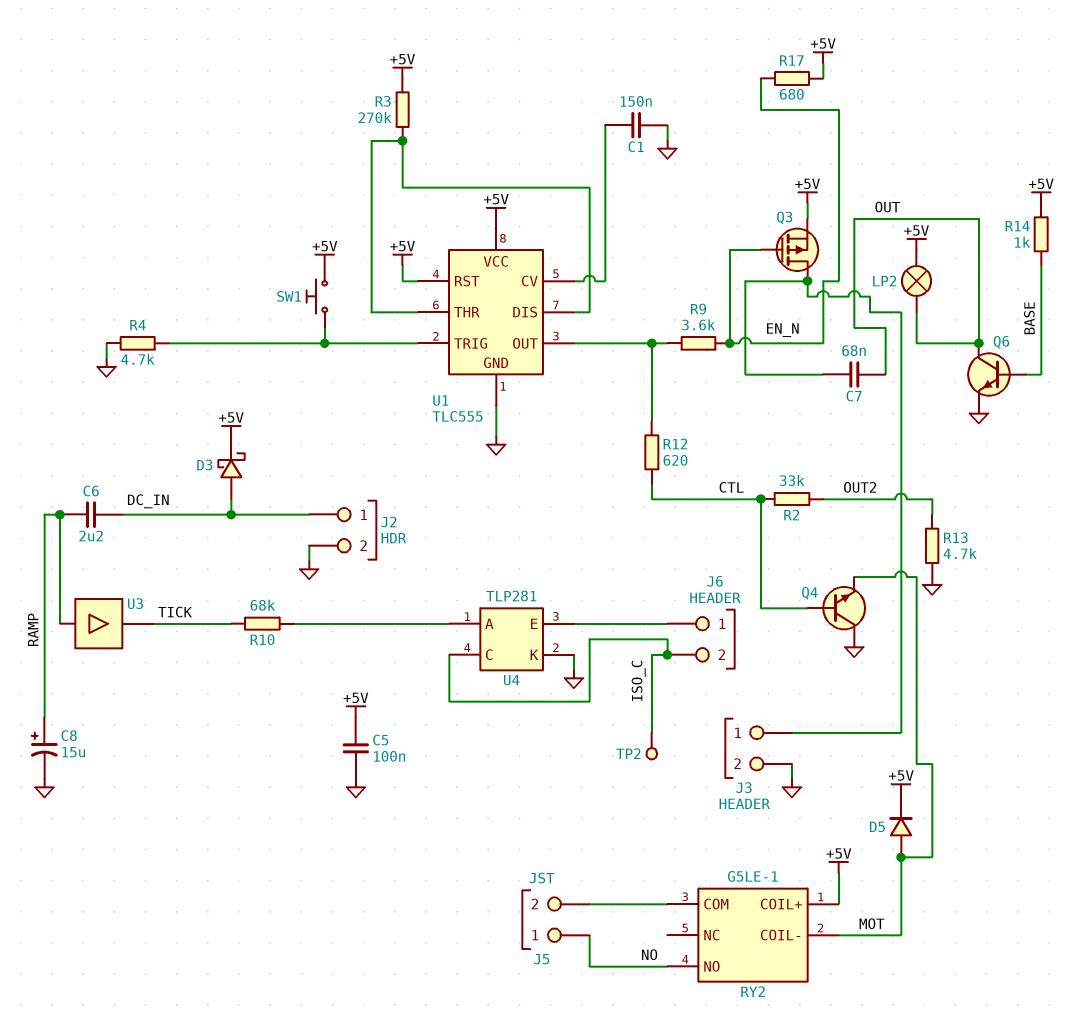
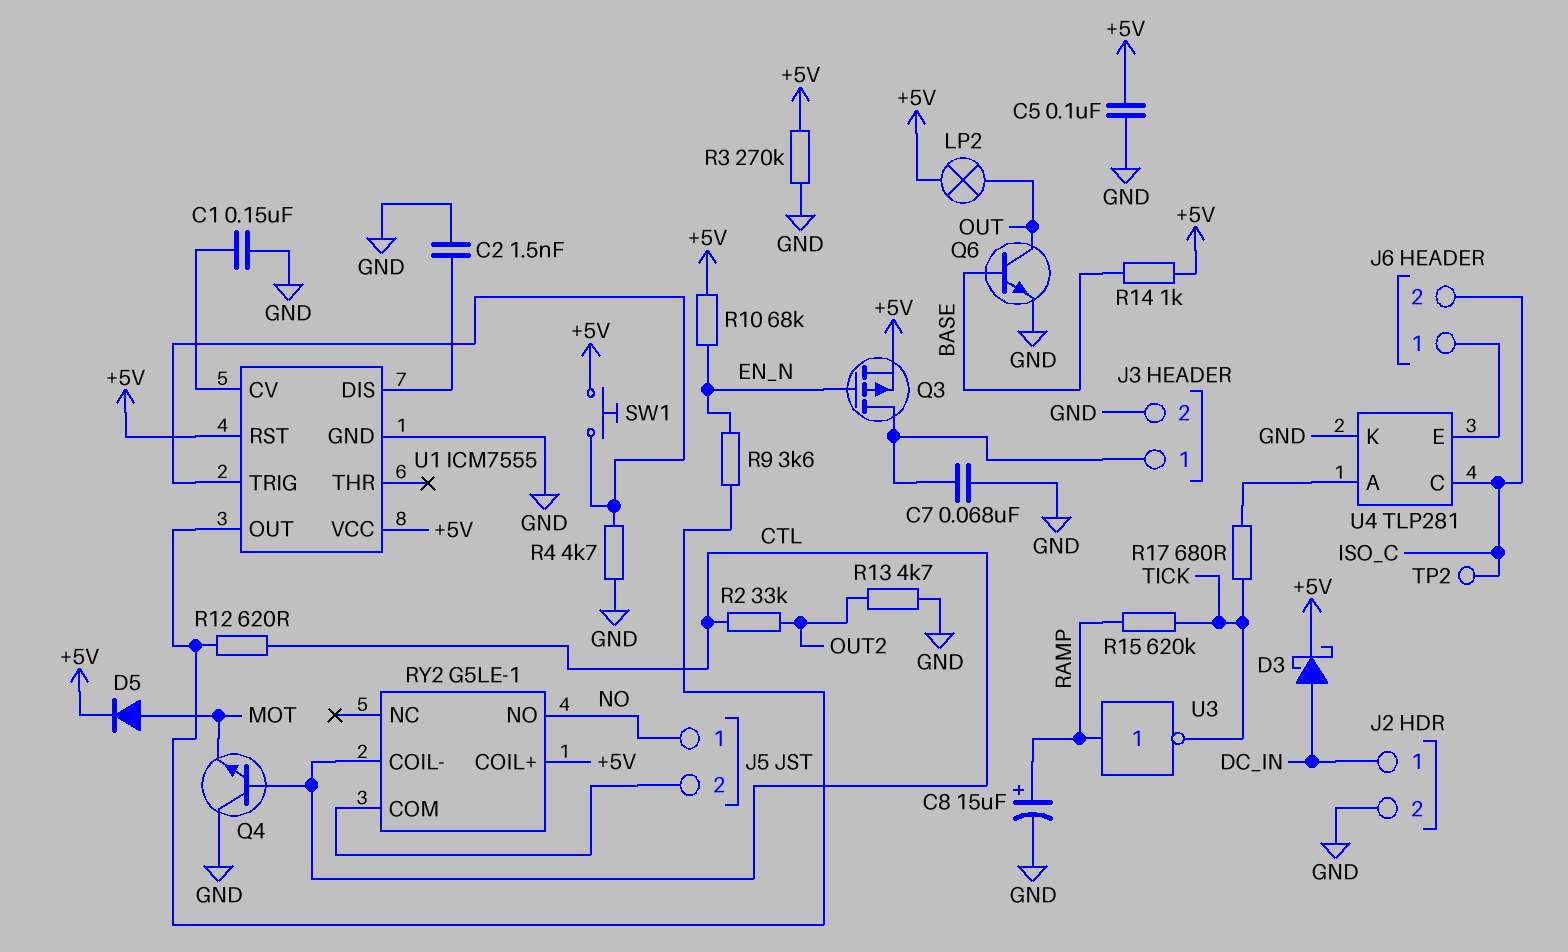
C2: none -> 1.5nF (GND, U1/DIS)
C6: 2.2uF (DC_IN, RAMP) -> none
C7: 68nF (J3/1, OUT) -> 68nF (GND, J3/1)
R3: 270k (+5V, U1/DIS) -> 270k (+5V, GND)
R10: 68k (TICK, U4/A) -> 68k (+5V, EN_N)
R15: none -> 620k (RAMP, TICK)
R17: 680 (+5V, EN_N) -> 680 (TICK, U4/A)
RY2 pin COIL-: MOT -> CTL
U1: TLC555 -> ICM7555
U1 pin THR: U1/DIS -> none
U3: buffer (in RAMP, out TICK) -> NOT (in RAMP, out TICK)

